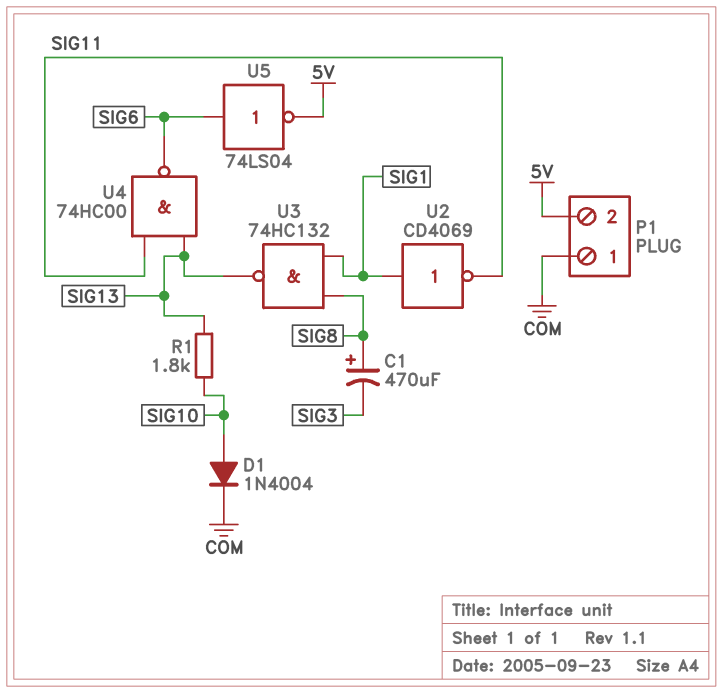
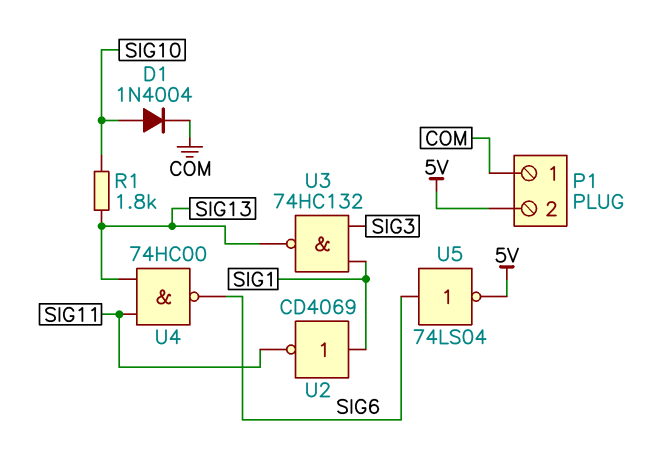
C1: 470uF (plus SIG8, minus SIG3) -> none
U3: NAND 74HC132 (in SIG1, in SIG8, out SIG13) -> NAND 74HC132 (in SIG1, in SIG3, out SIG13)

